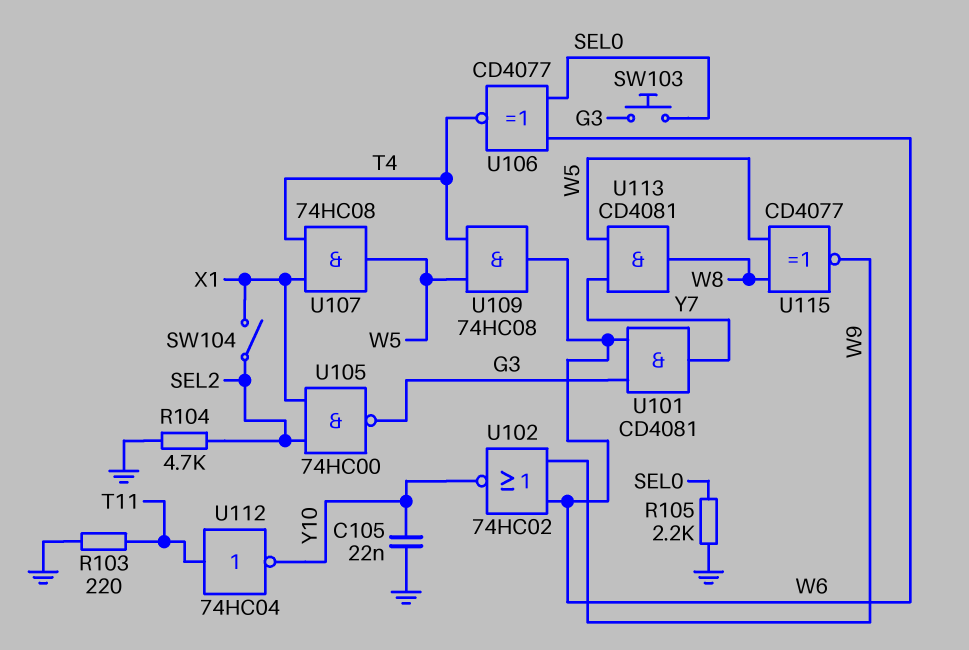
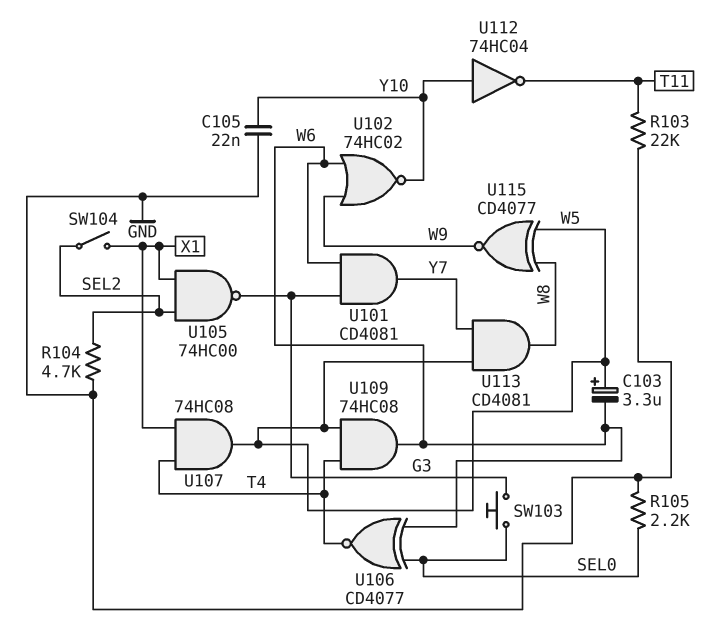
C103: none -> 3.3uF (plus W5, minus W6)
R103: 220 (GND, T11) -> 22k (GND, T11)
U112: NOT 74HC04 (in T11, out Y10) -> NOT 74HC04 (in Y10, out T11)

